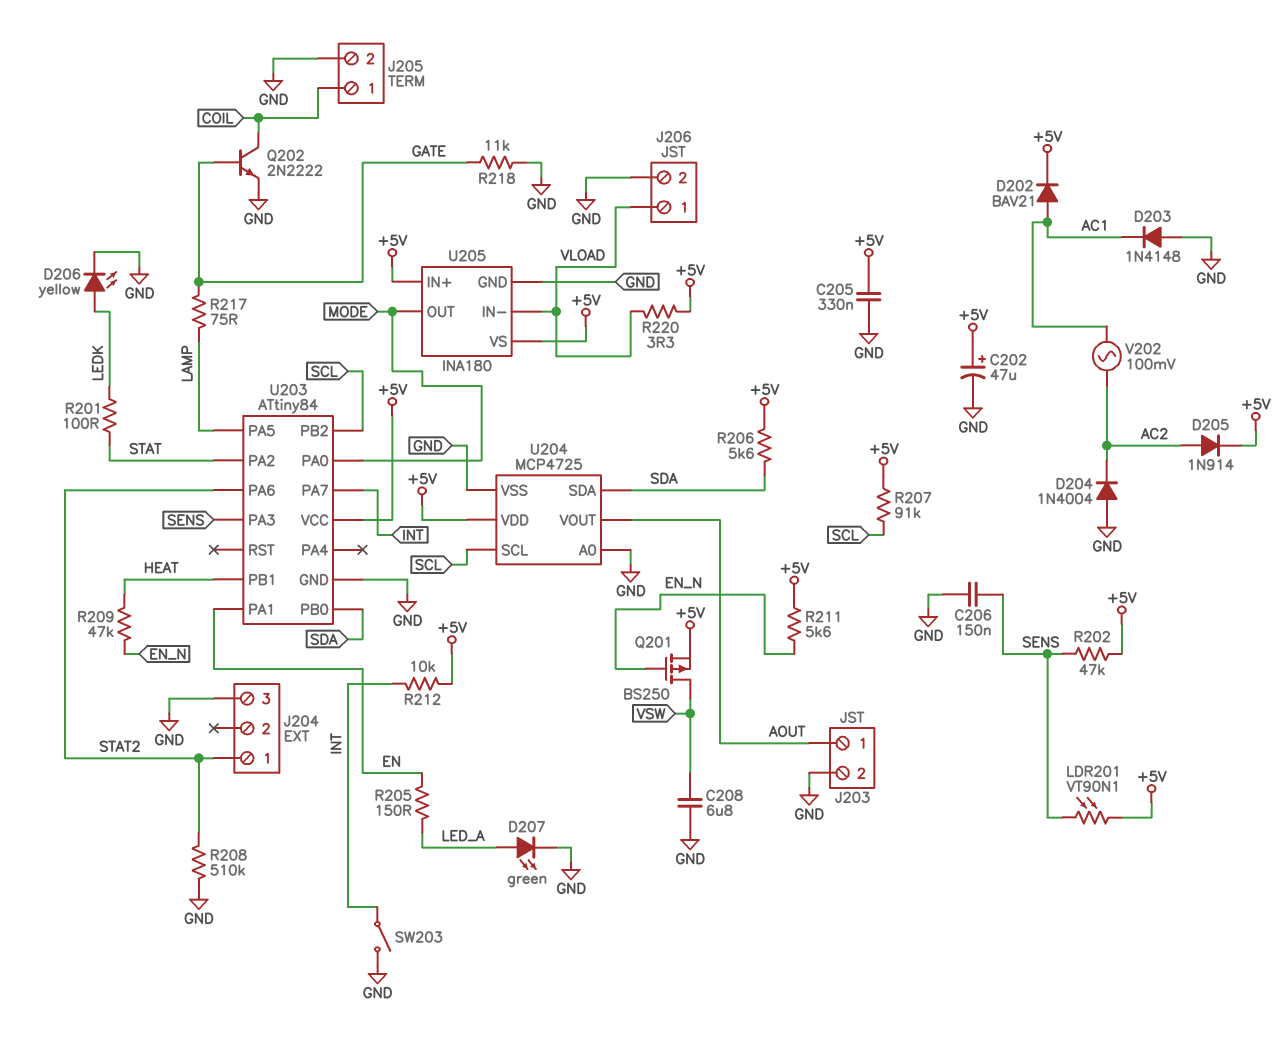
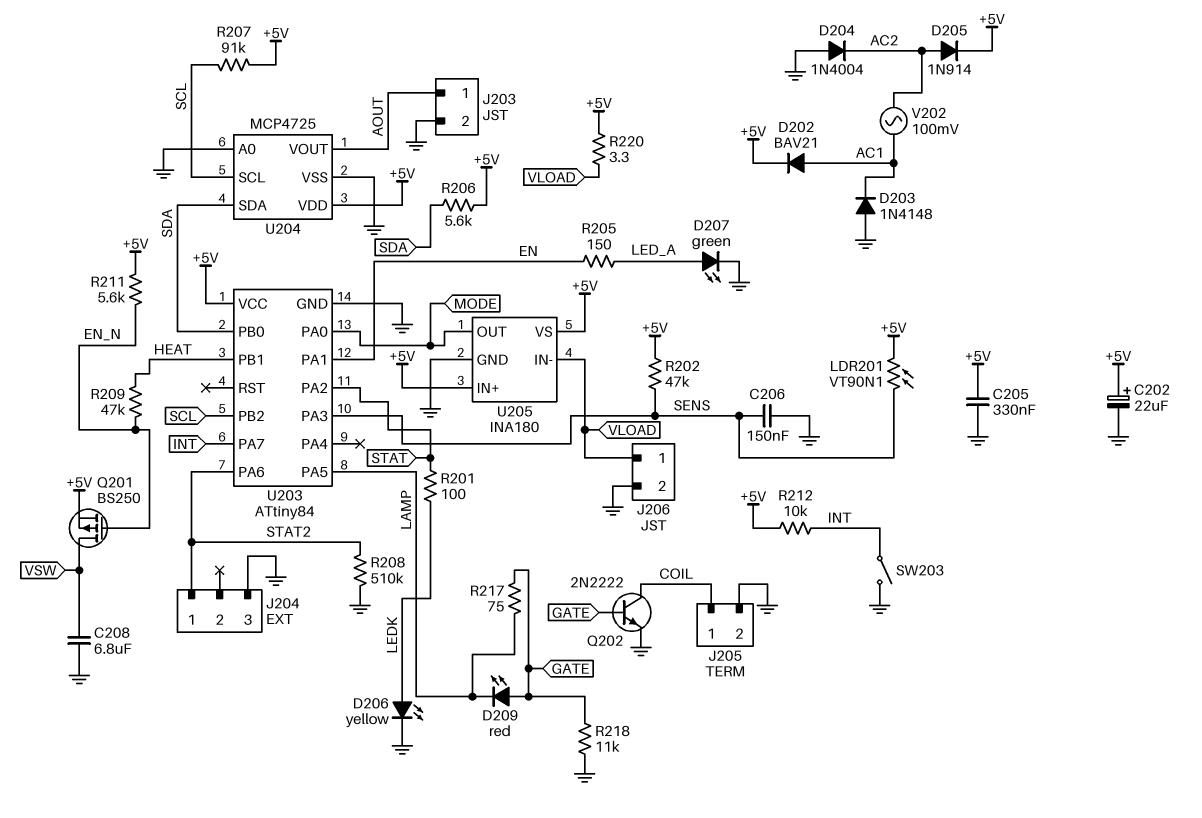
C202: 47uF (plus +5V, minus GND) -> 22uF (plus +5V, minus GND)
D209: none -> LED red (A GATE, K LAMP)

